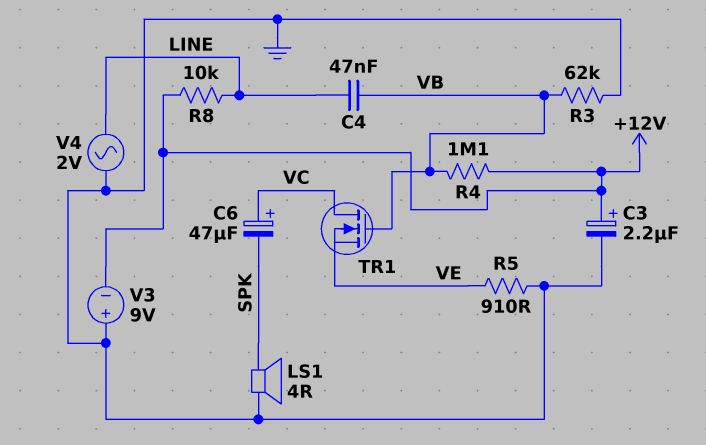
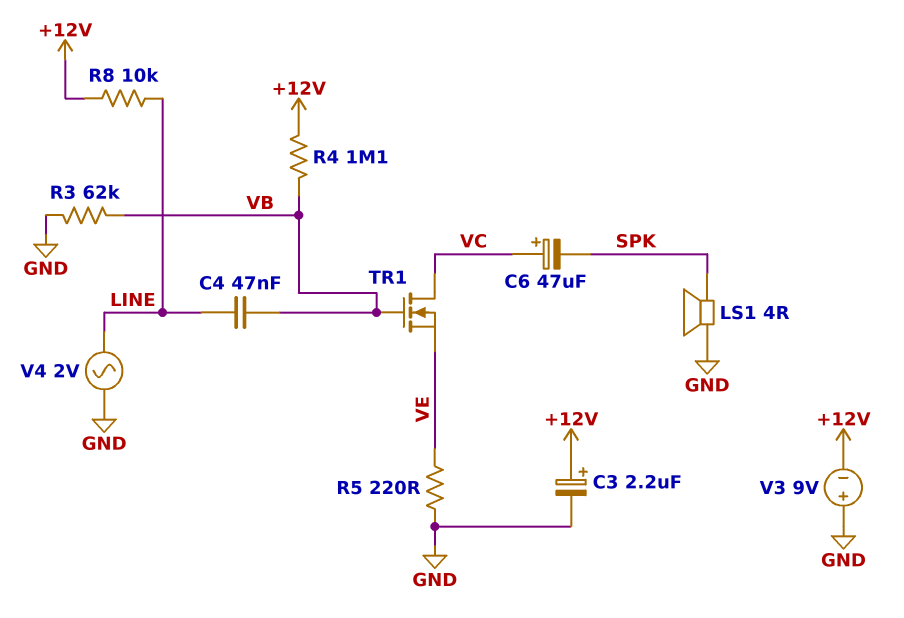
R5: 910 (GND, VE) -> 220 (GND, VE)

